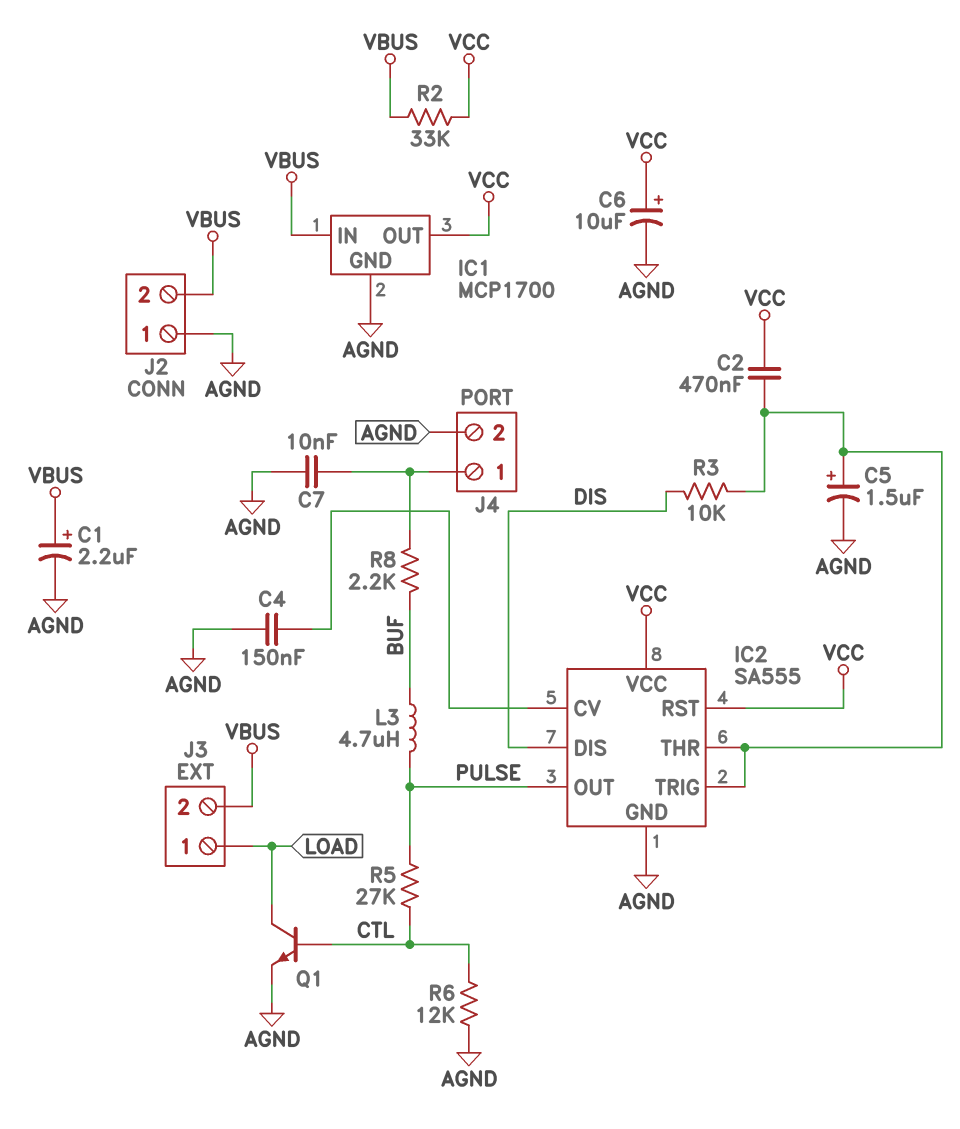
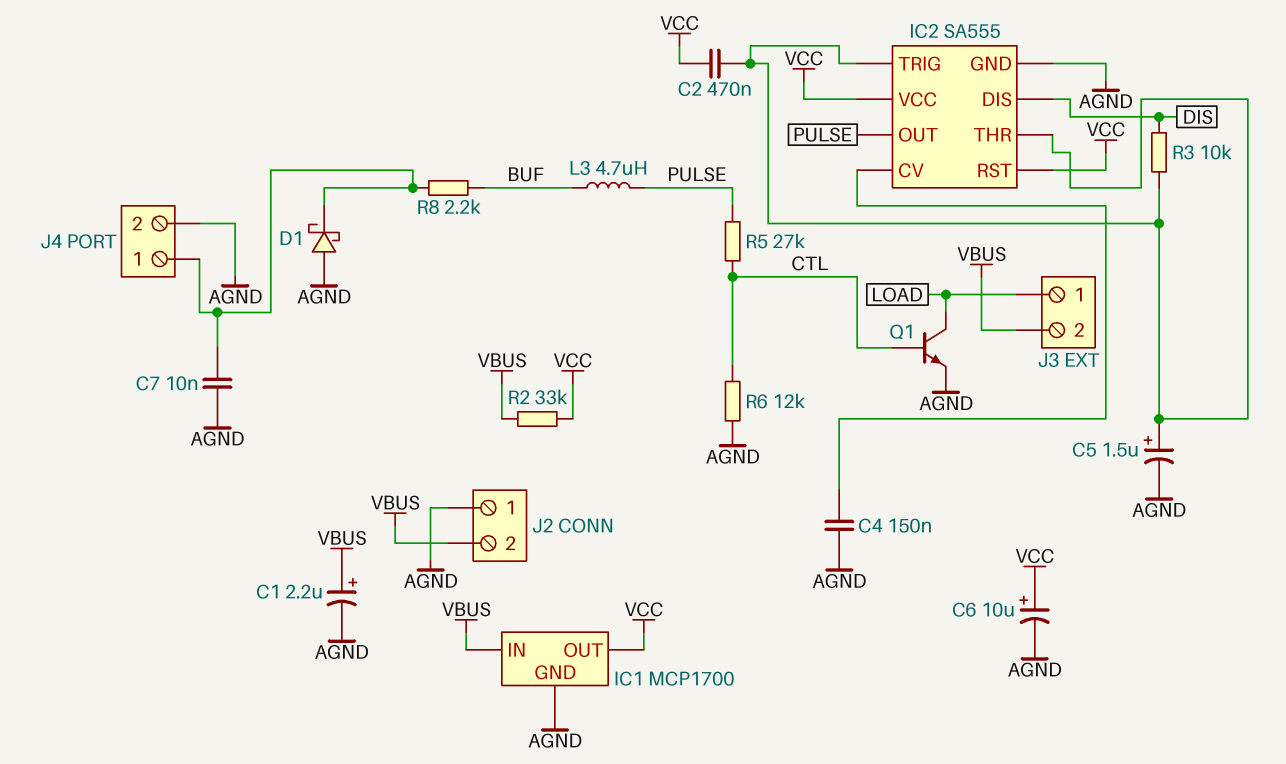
D1: none -> schottky (A AGND, K J4/1)

